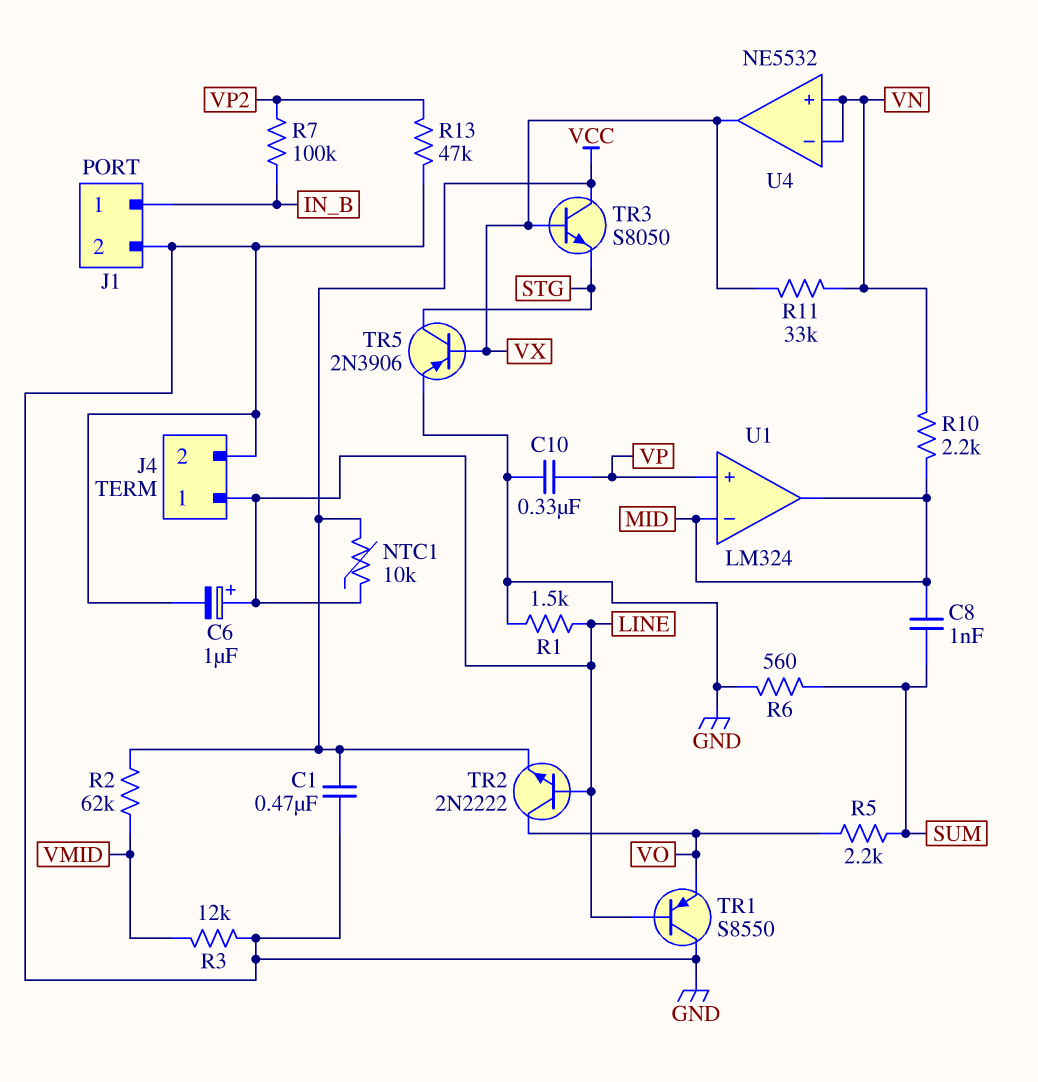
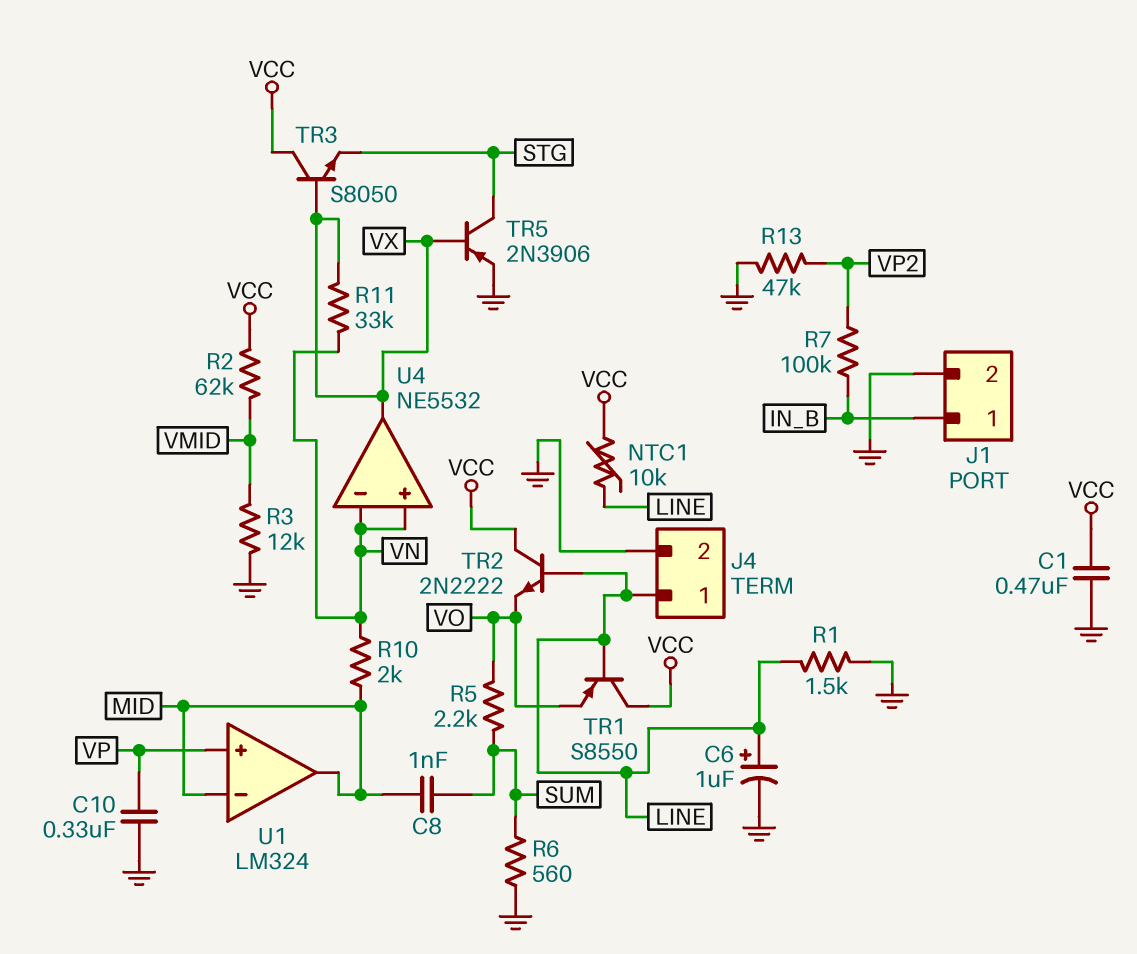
R10: 2.2k (MID, VN) -> 2k (MID, VN)
TR1: PNP S8550 (B LINE, C GND, E VO) -> PNP S8550 (B LINE, C VCC, E VO)
TR2: NPN 2N2222 (B LINE, C VO, E VCC) -> NPN 2N2222 (B LINE, C VCC, E VO)

